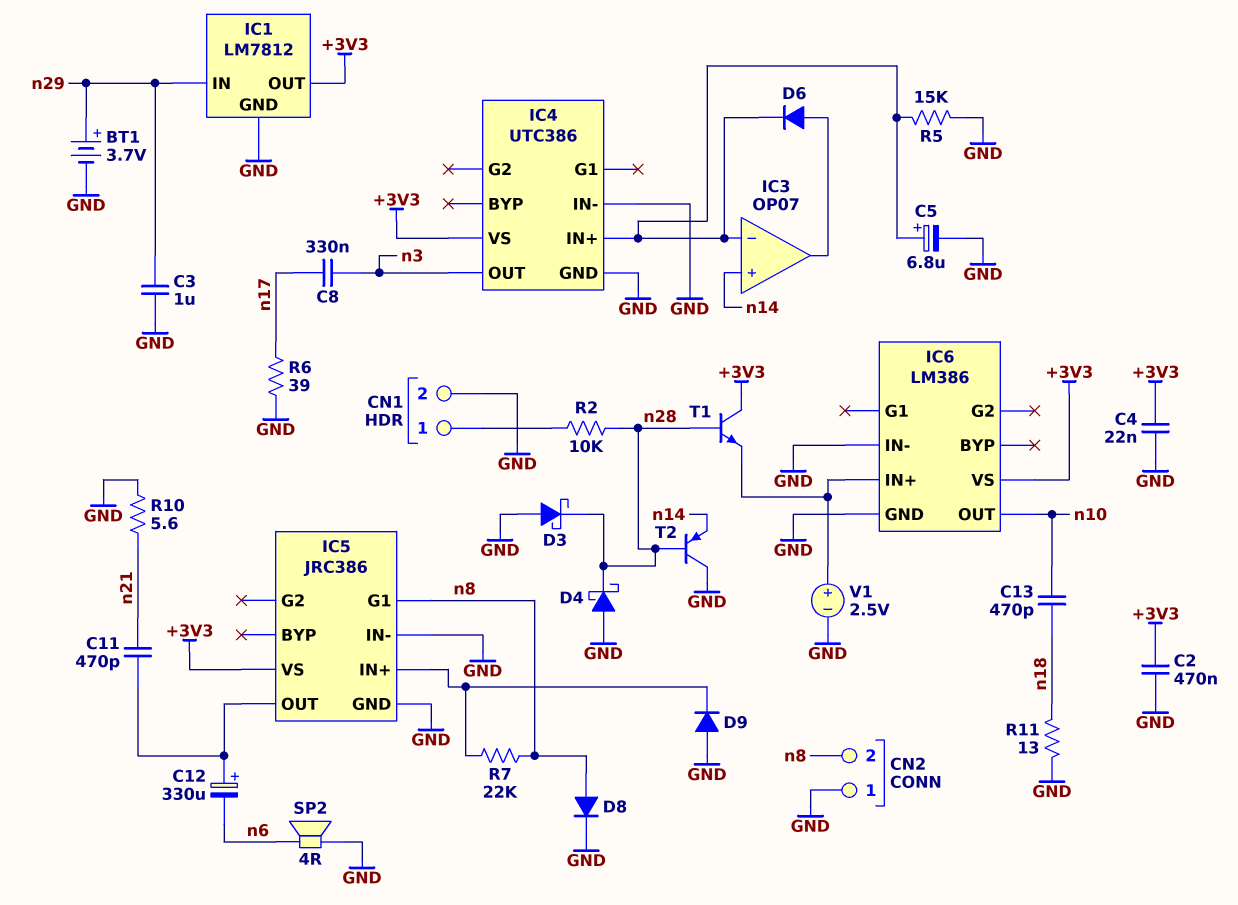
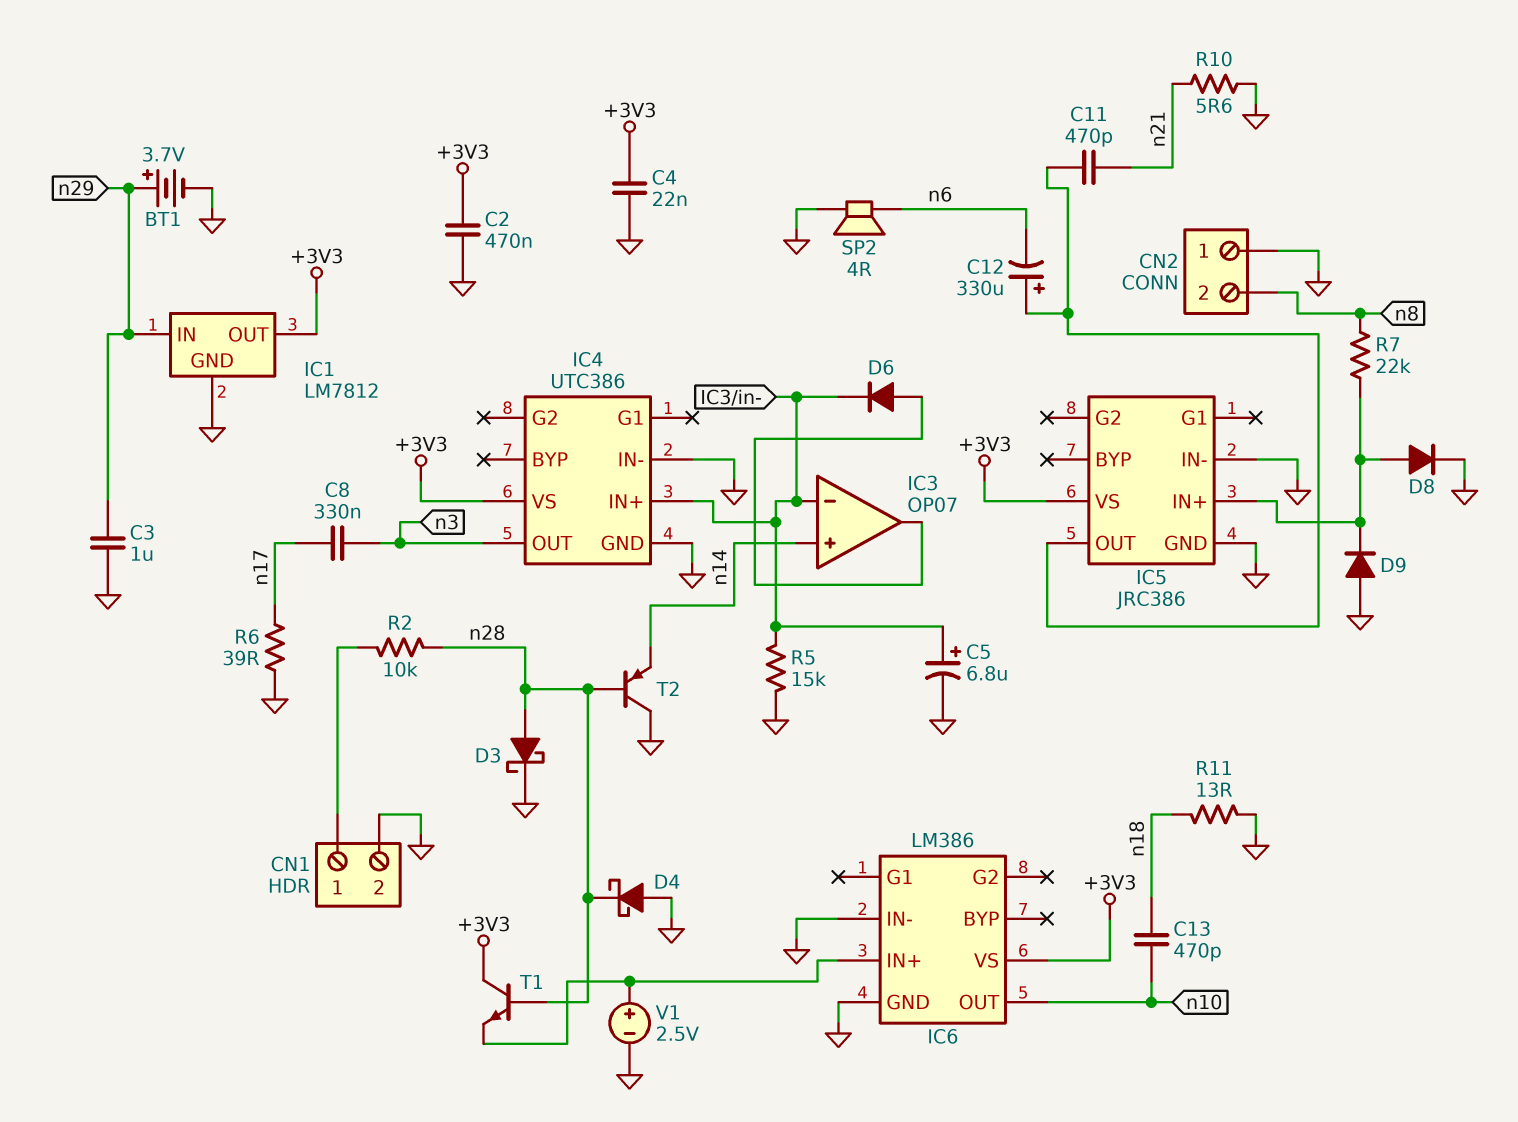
D3: schottky (A GND, K n28) -> schottky (A n28, K GND)
D8: diode (A n8, K GND) -> diode (A IC5/IN+, K GND)
IC5 pin G1: n8 -> none

